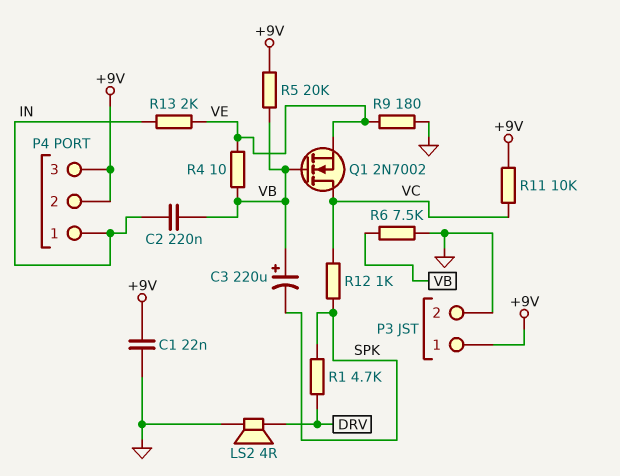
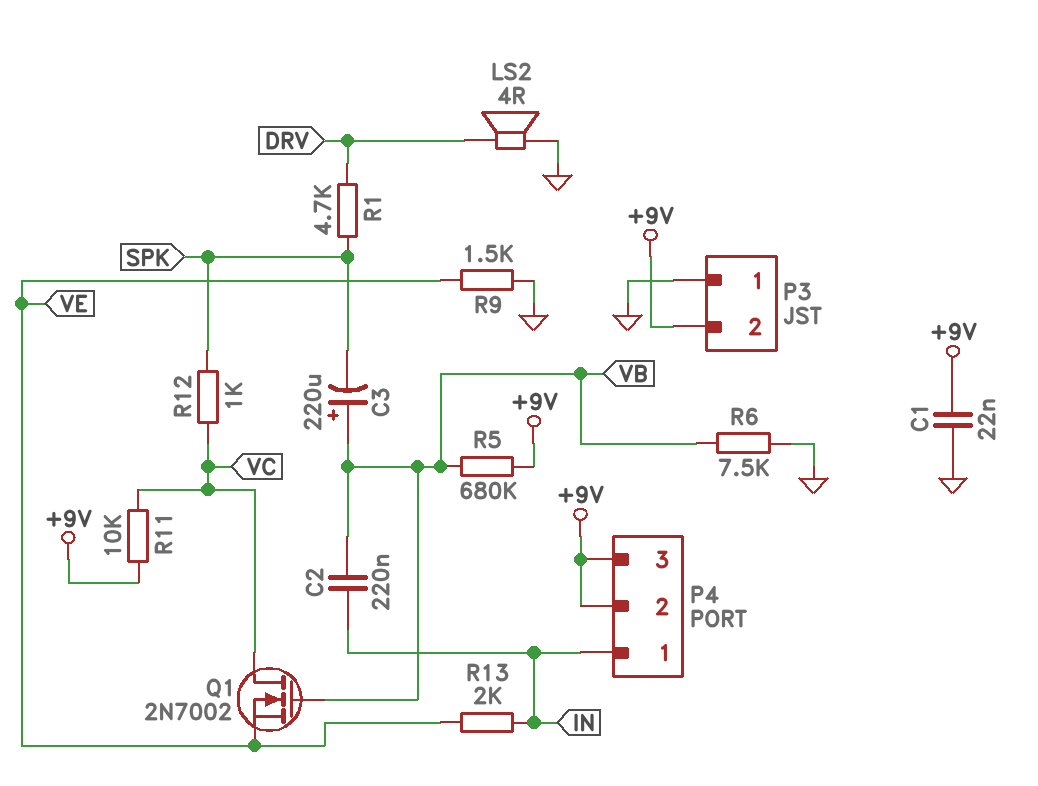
P3 pin 1: +9V -> GND
P3 pin 2: GND -> +9V
R4: 10 (VB, VE) -> none
R5: 20k (+9V, VB) -> 680k (+9V, VB)
R9: 180 (GND, VE) -> 1.5k (GND, VE)

